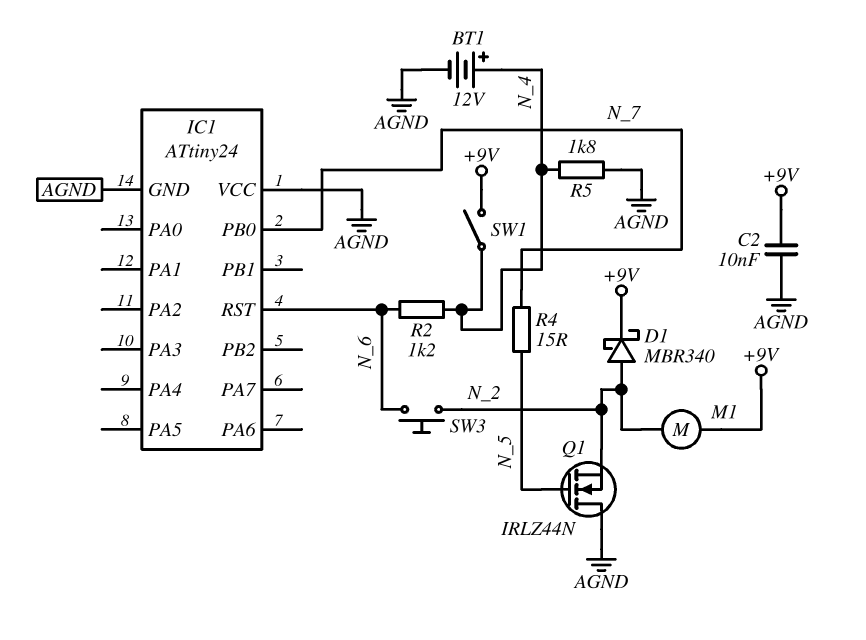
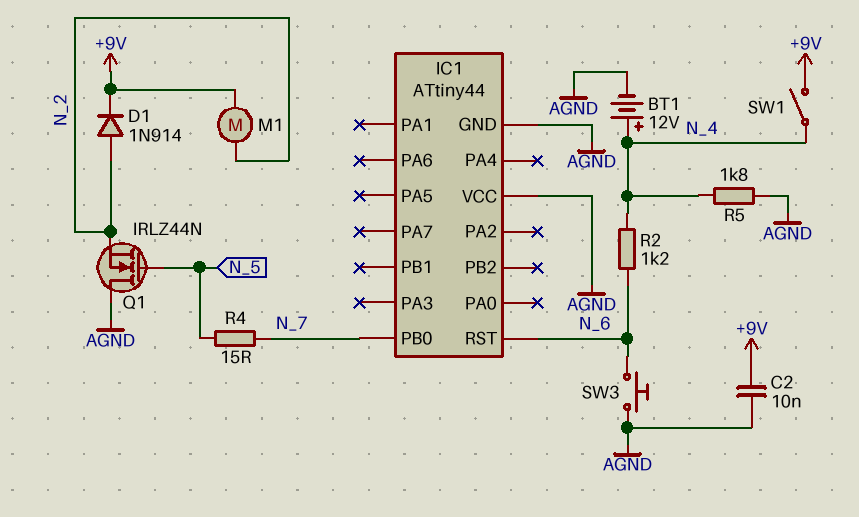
D1: schottky MBR340 (A N_2, K +9V) -> diode 1N914 (A N_2, K +9V)
IC1: ATtiny24 -> ATtiny44
SW3: button (N_2, N_6) -> button (AGND, N_6)

